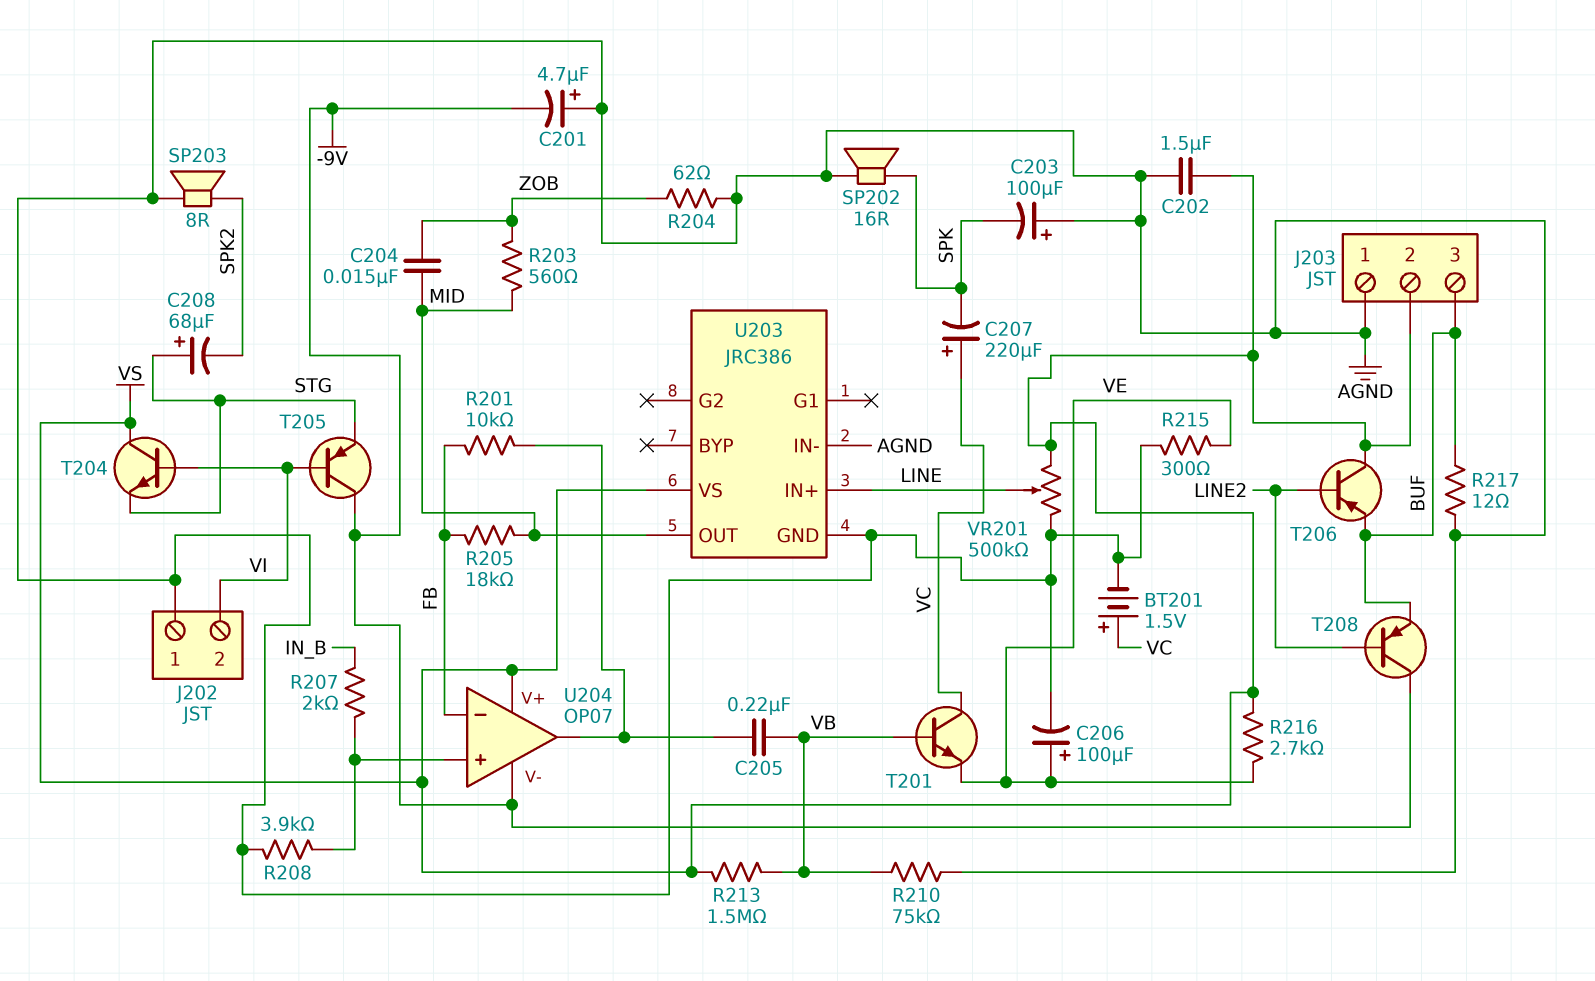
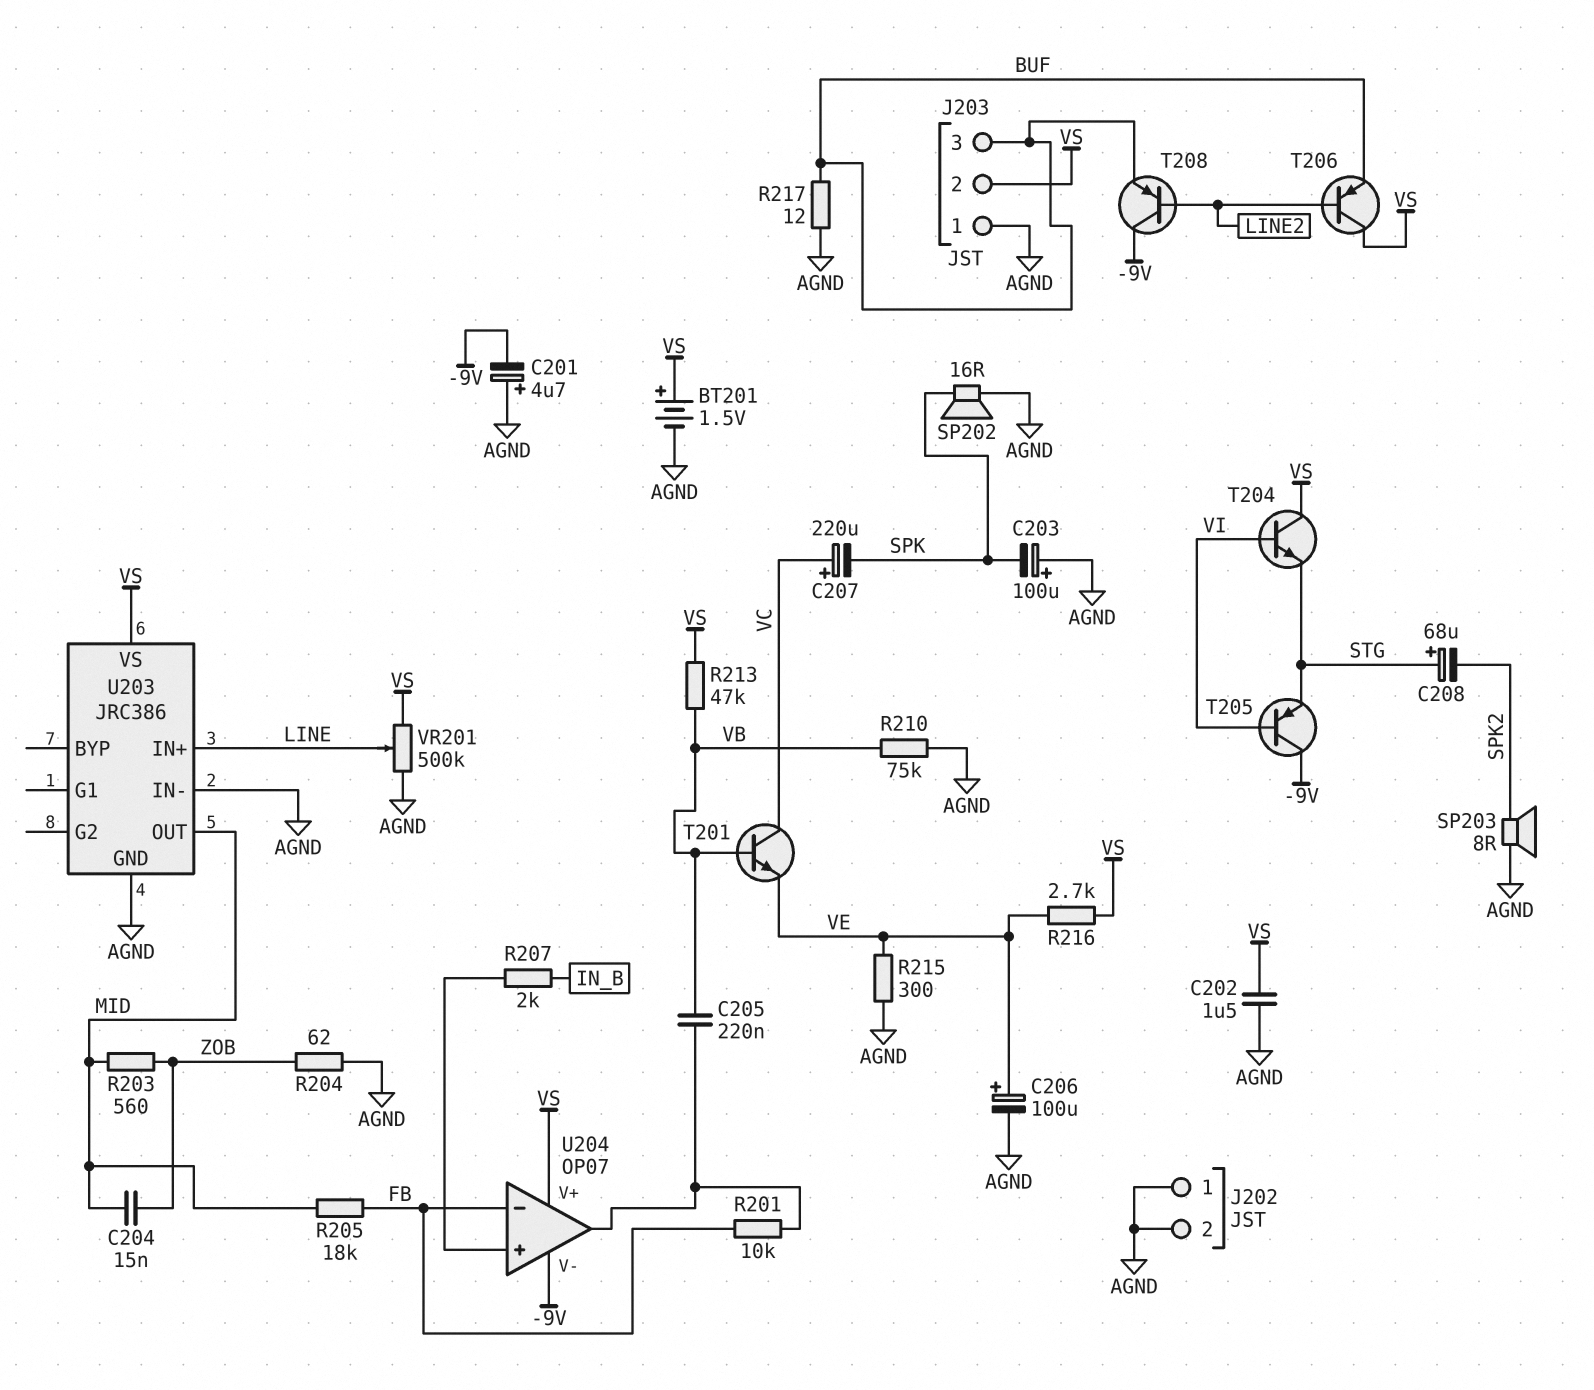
BT201: 1.5V (plus VC, minus AGND) -> 1.5V (plus VS, minus AGND)
J202 pin 2: VI -> AGND
R208: 3.9k (AGND, U204/in+) -> none
R213: 1.5M (VB, VS) -> 47k (VB, VS)

